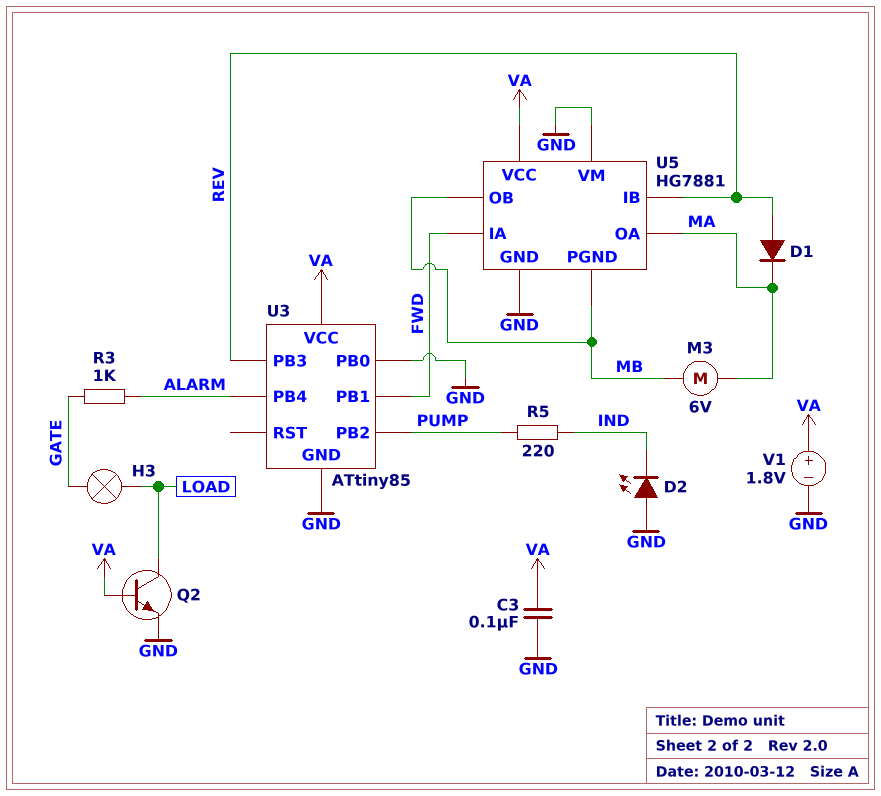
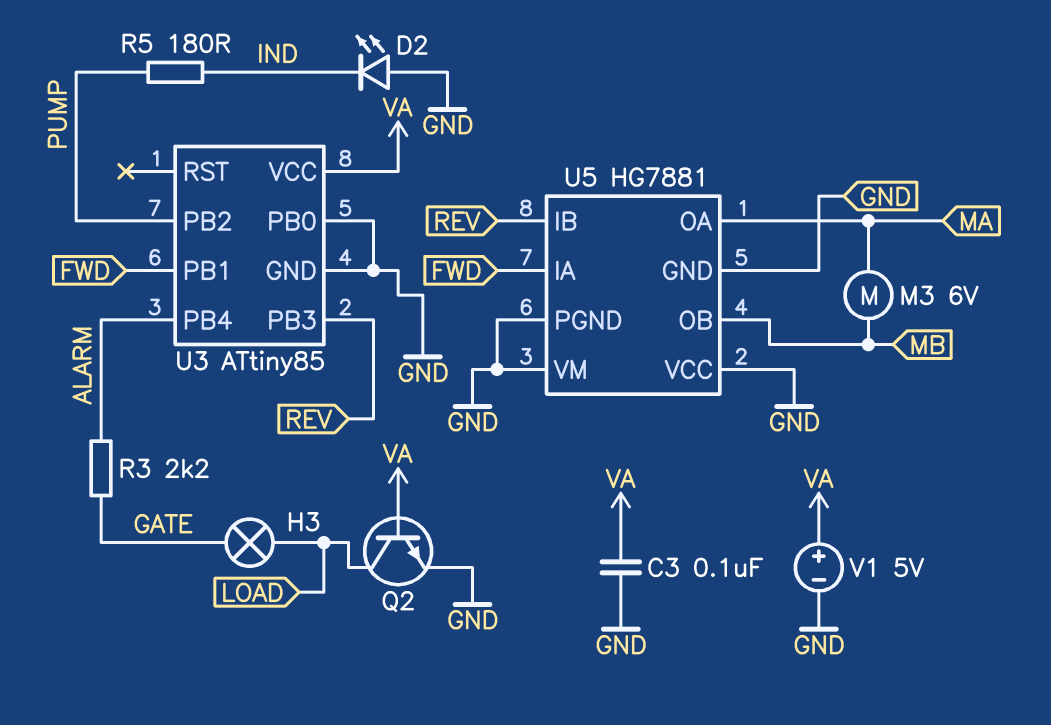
D1: diode (A REV, K MA) -> none
R3: 1k (ALARM, GATE) -> 2.2k (ALARM, GATE)
R5: 220 (IND, PUMP) -> 180 (IND, PUMP)
U5 pin PGND: MB -> GND
U5 pin VCC: VA -> GND
V1: 1.8V (plus VA, minus GND) -> 5V (plus VA, minus GND)

